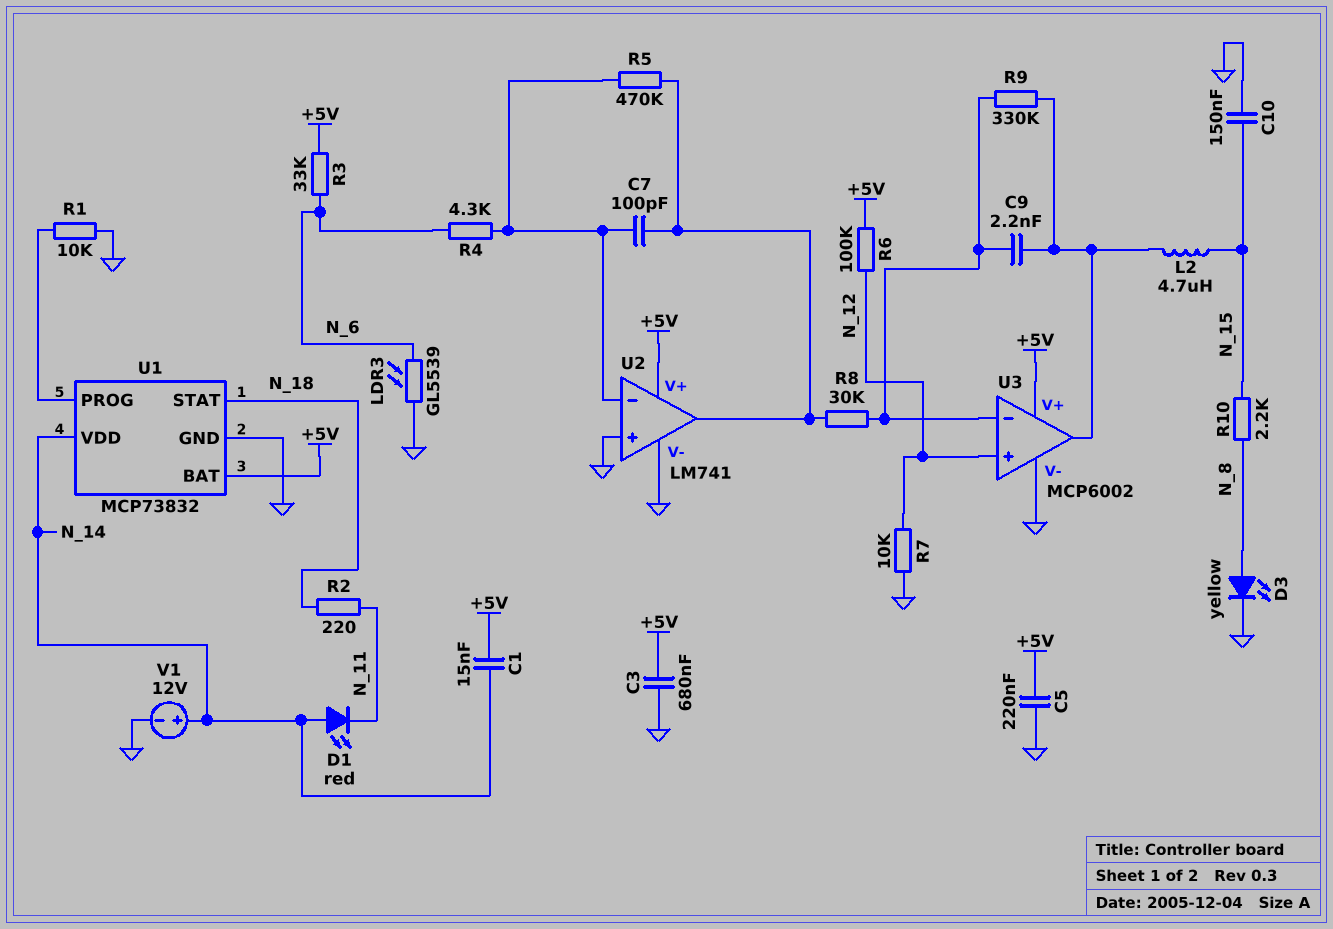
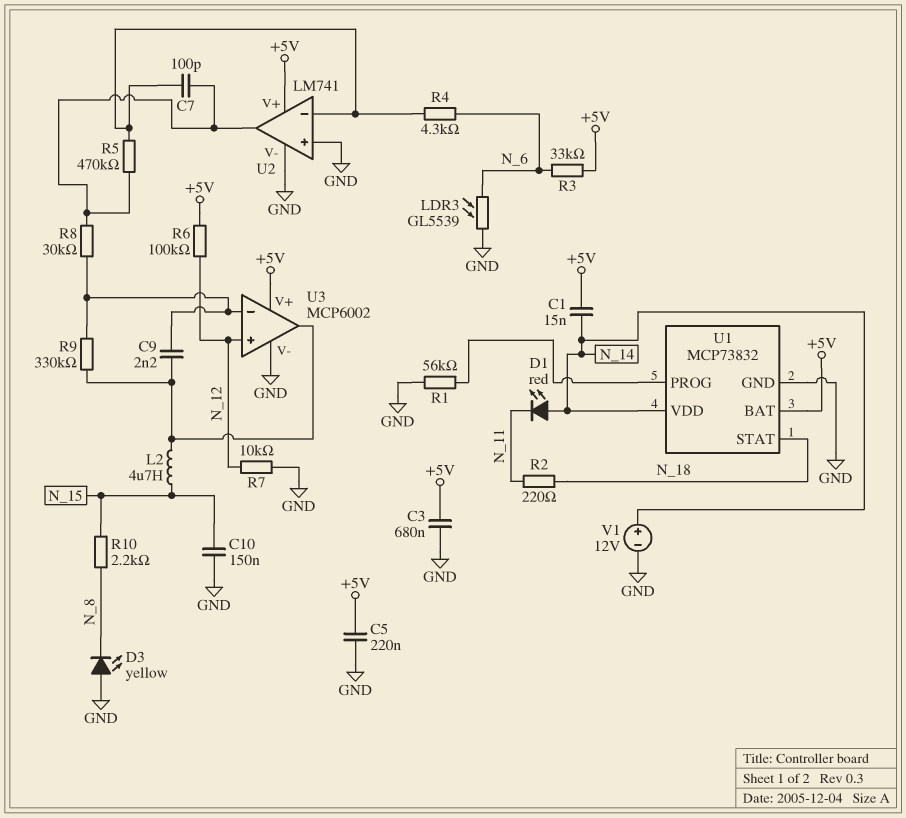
D3: LED yellow (A N_8, K GND) -> LED yellow (A GND, K N_8)
R1: 10k (GND, U1/PROG) -> 56k (GND, U1/PROG)

